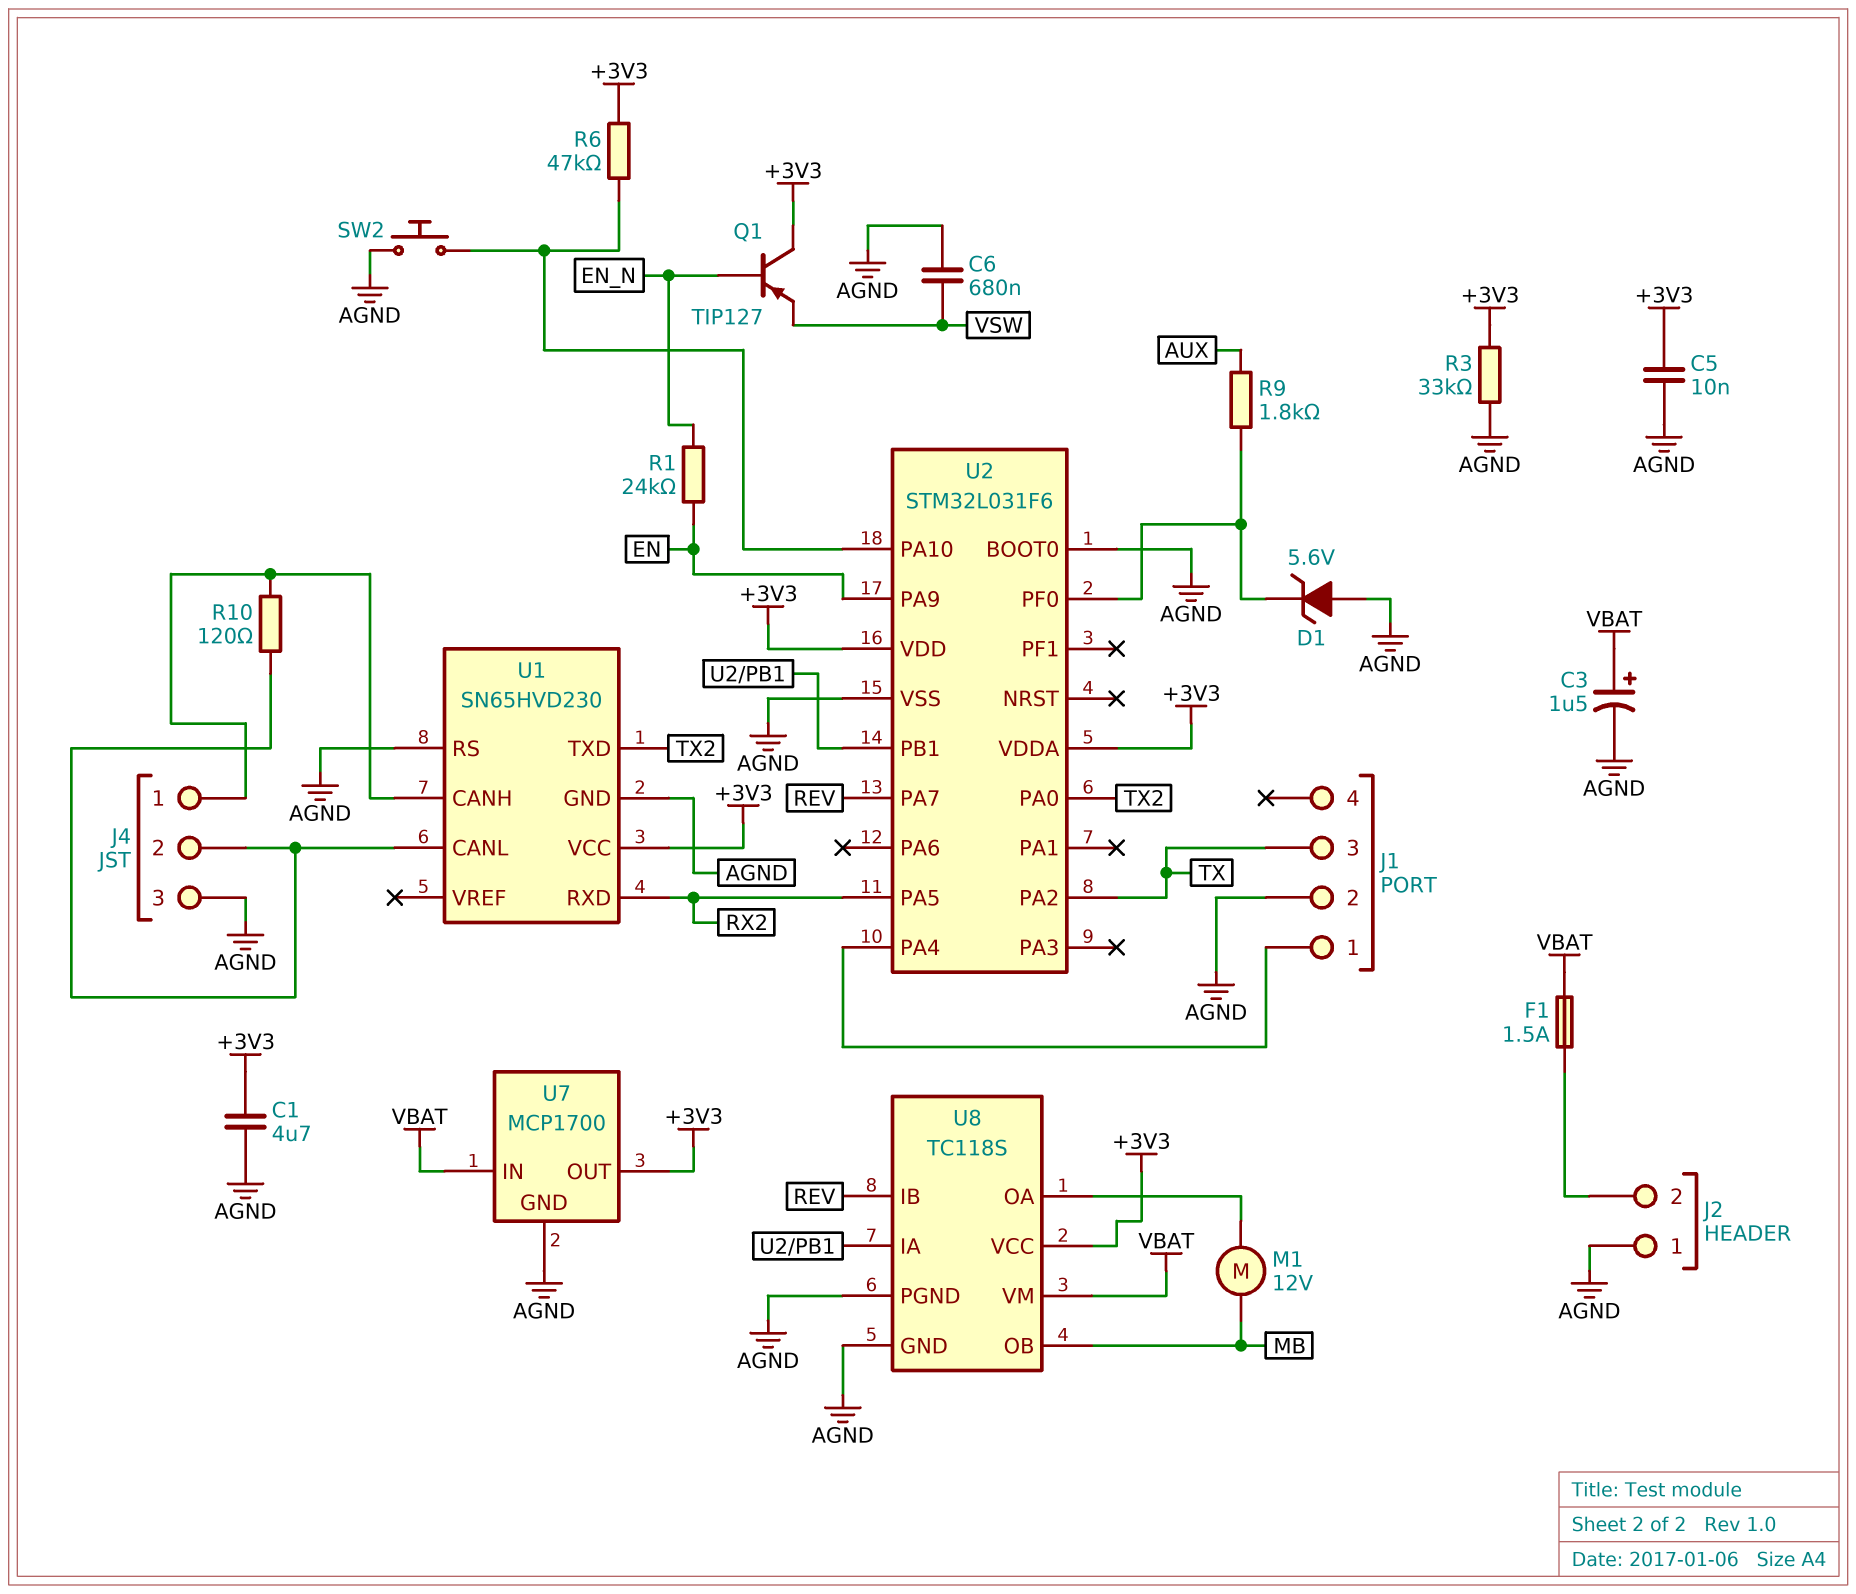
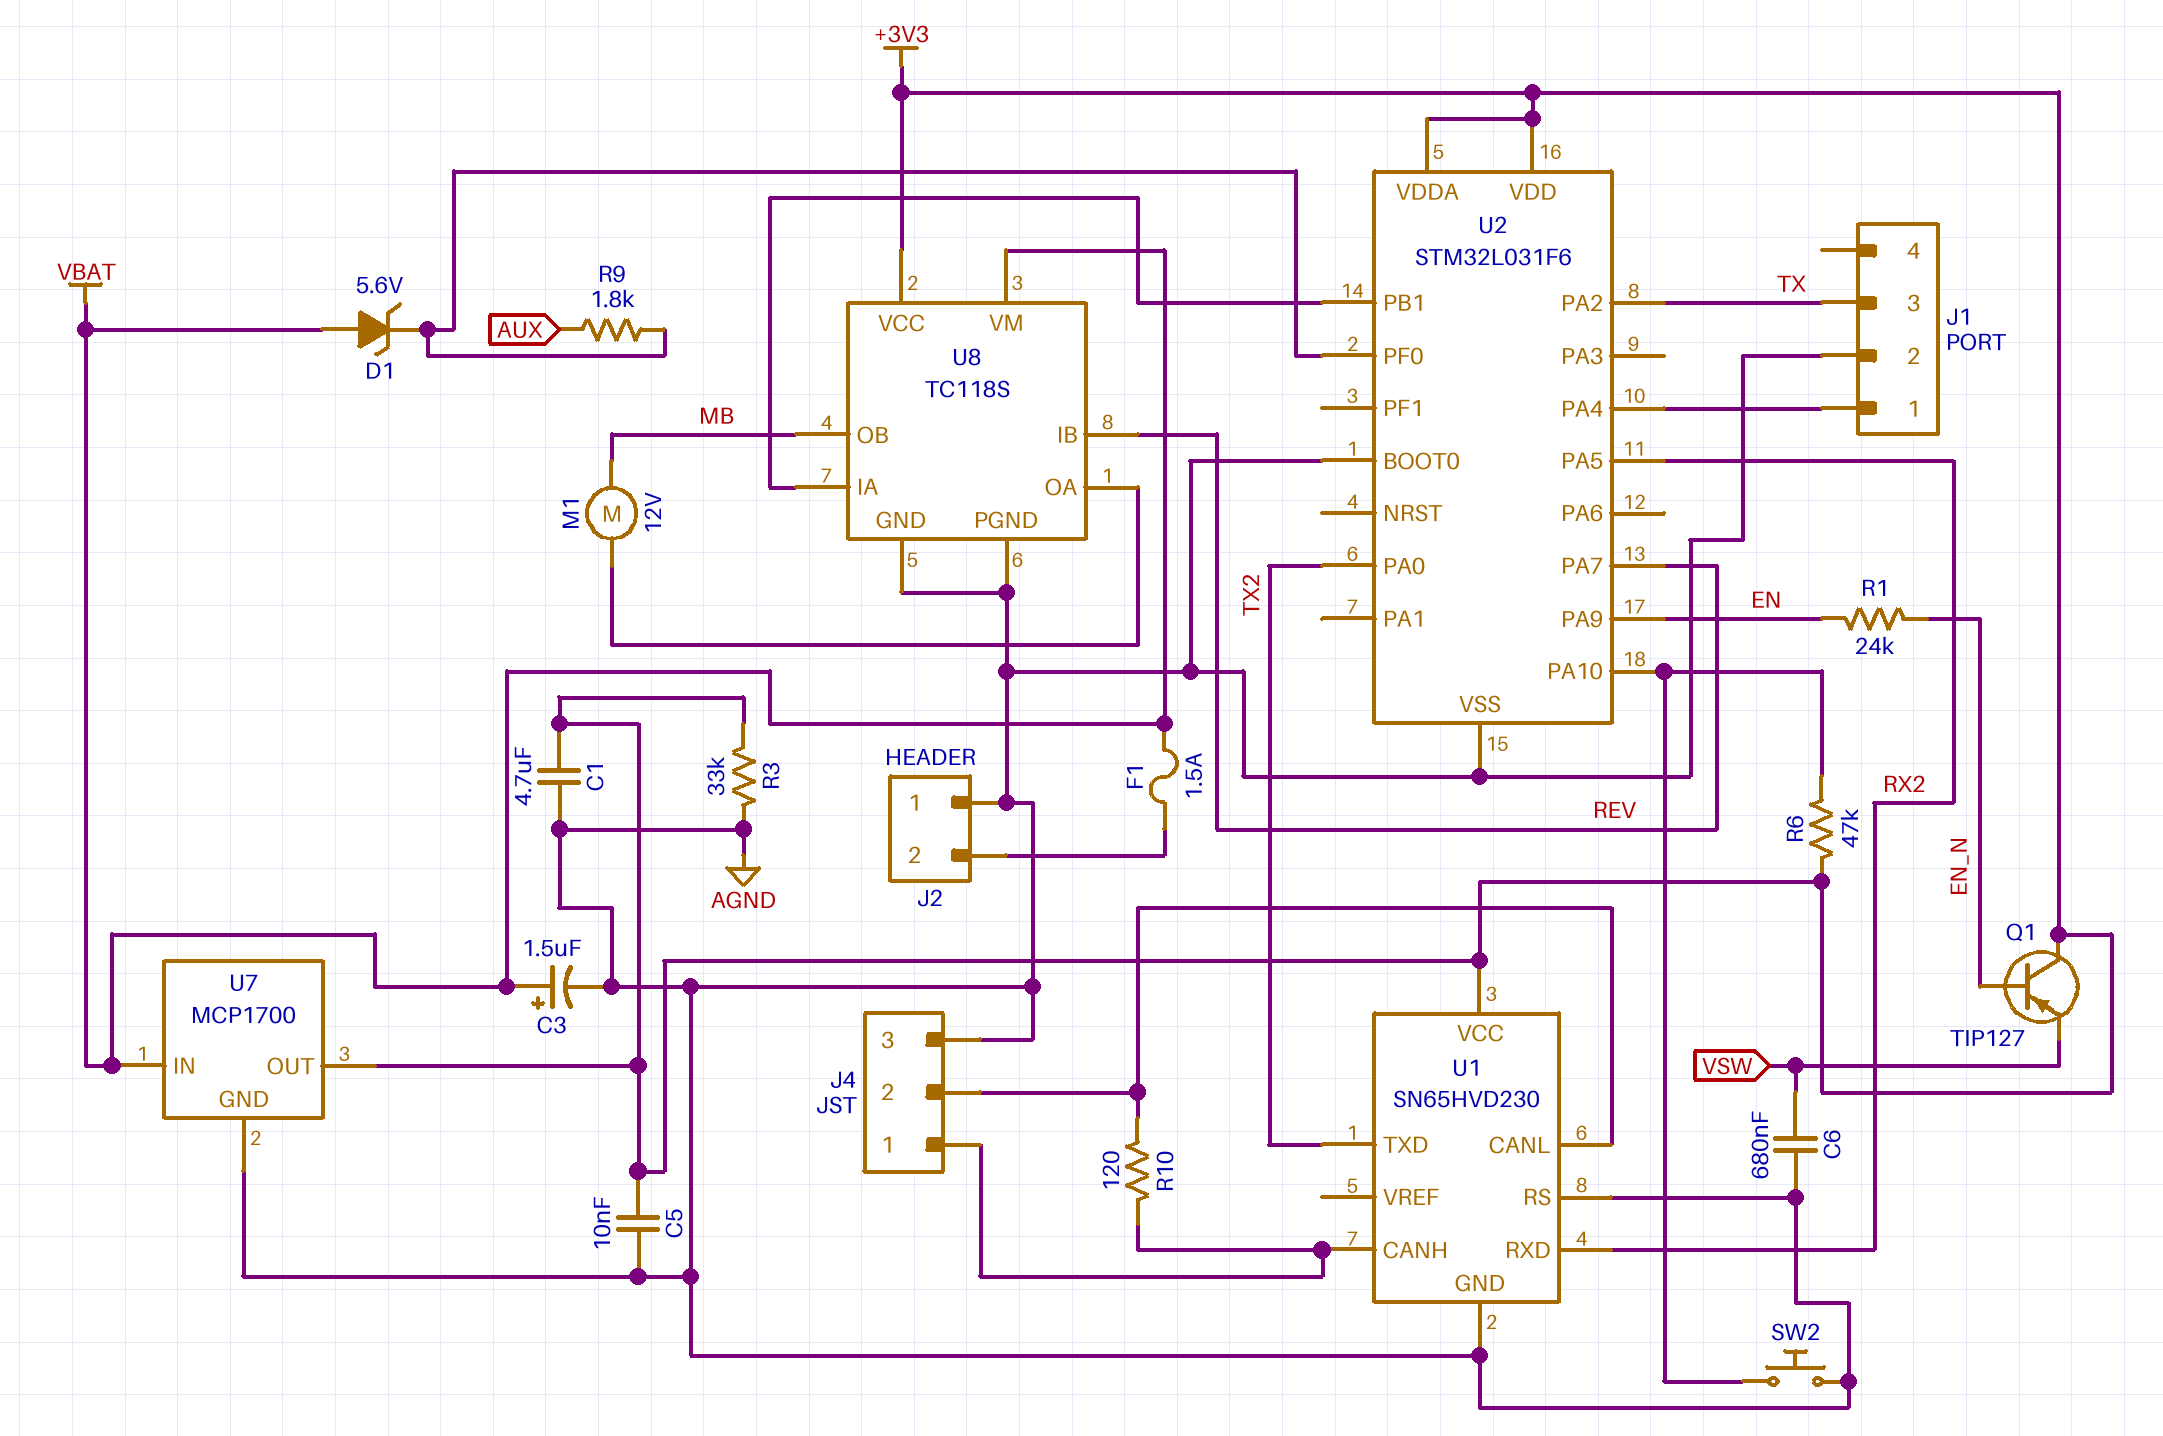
D1: zener 5.6V (A AGND, K U2/PF0) -> zener 5.6V (A VBAT, K U2/PF0)

